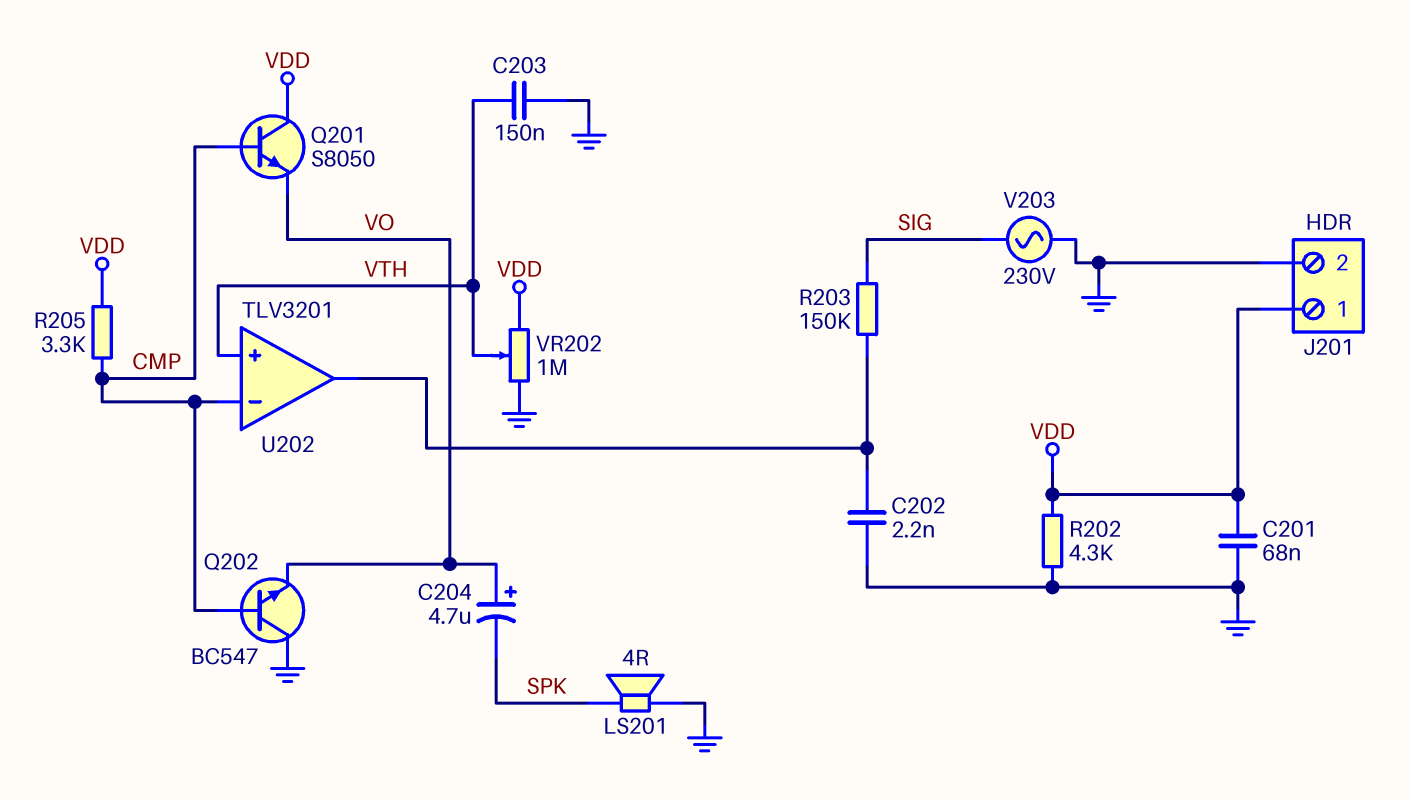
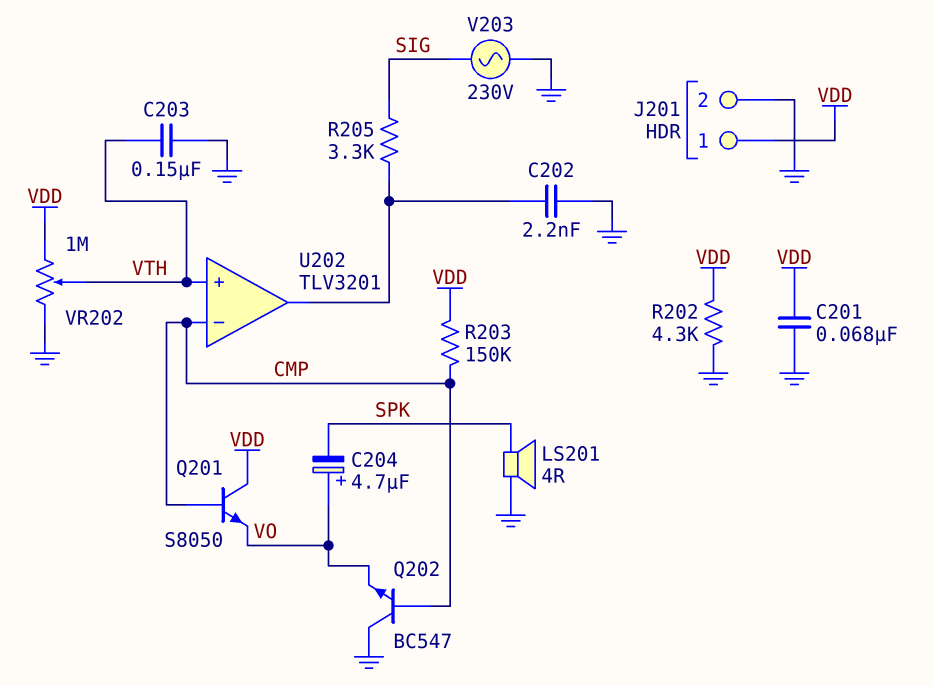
R203: 150k (SIG, U202/out) -> 150k (CMP, VDD)
R205: 3.3k (CMP, VDD) -> 3.3k (SIG, U202/out)

